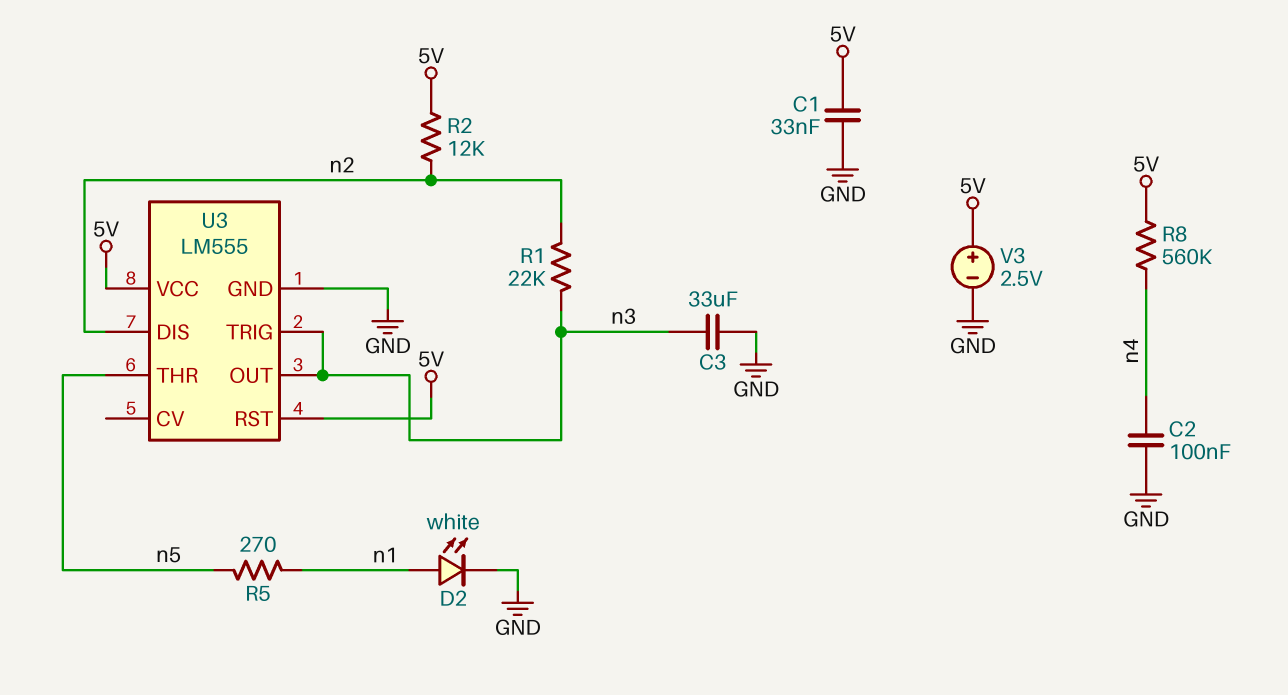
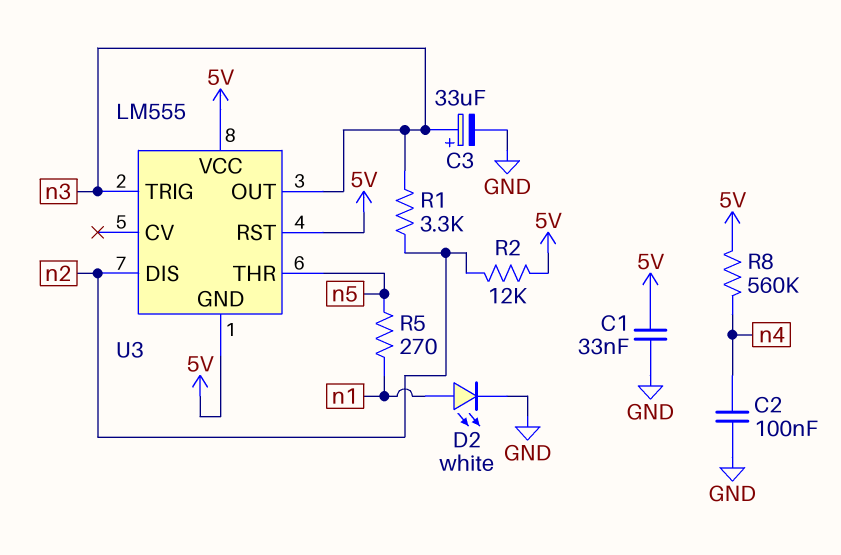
C3: 33uF (GND, n3) -> 33uF (plus n3, minus GND)
R1: 22k (n2, n3) -> 3.3k (n2, n3)
U3 pin GND: GND -> 5V
V3: 2.5V (plus 5V, minus GND) -> none

